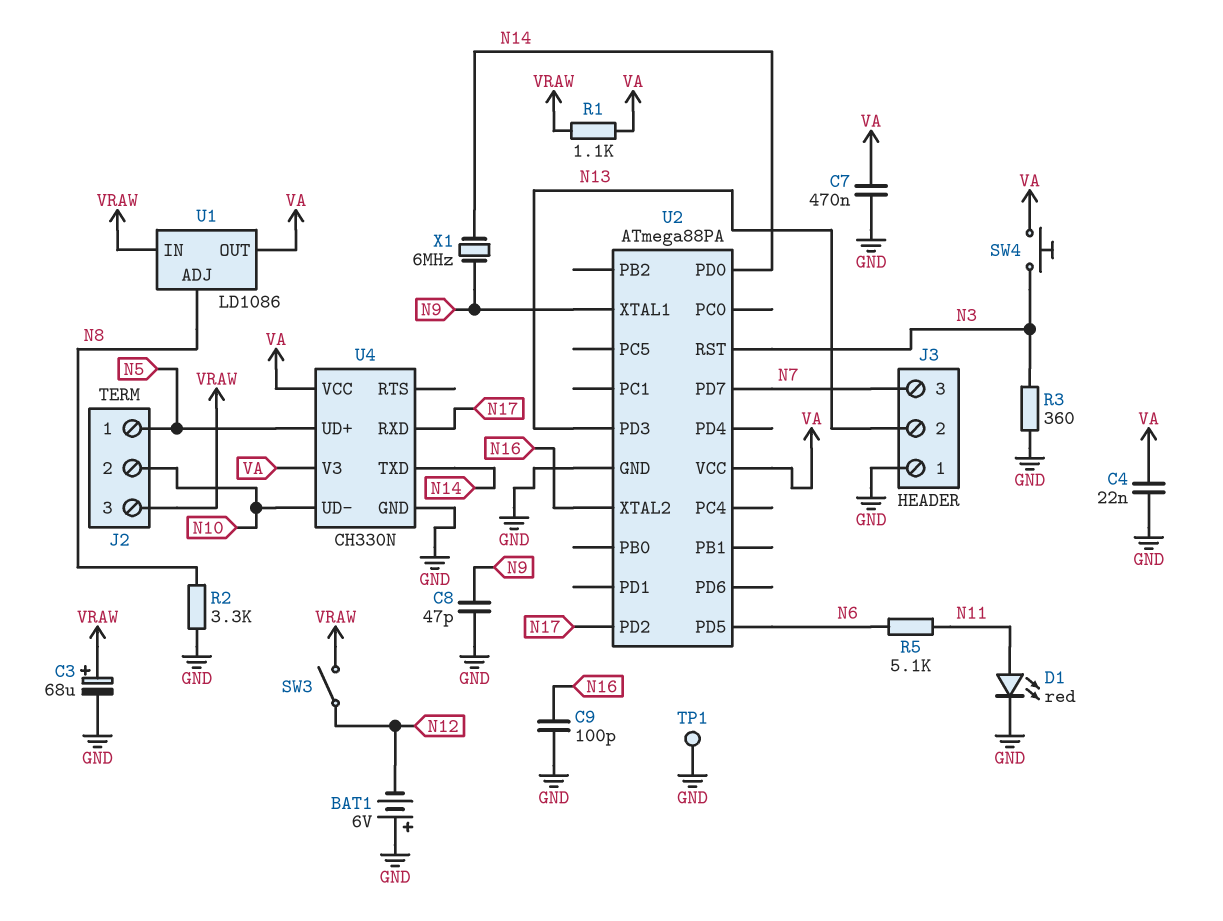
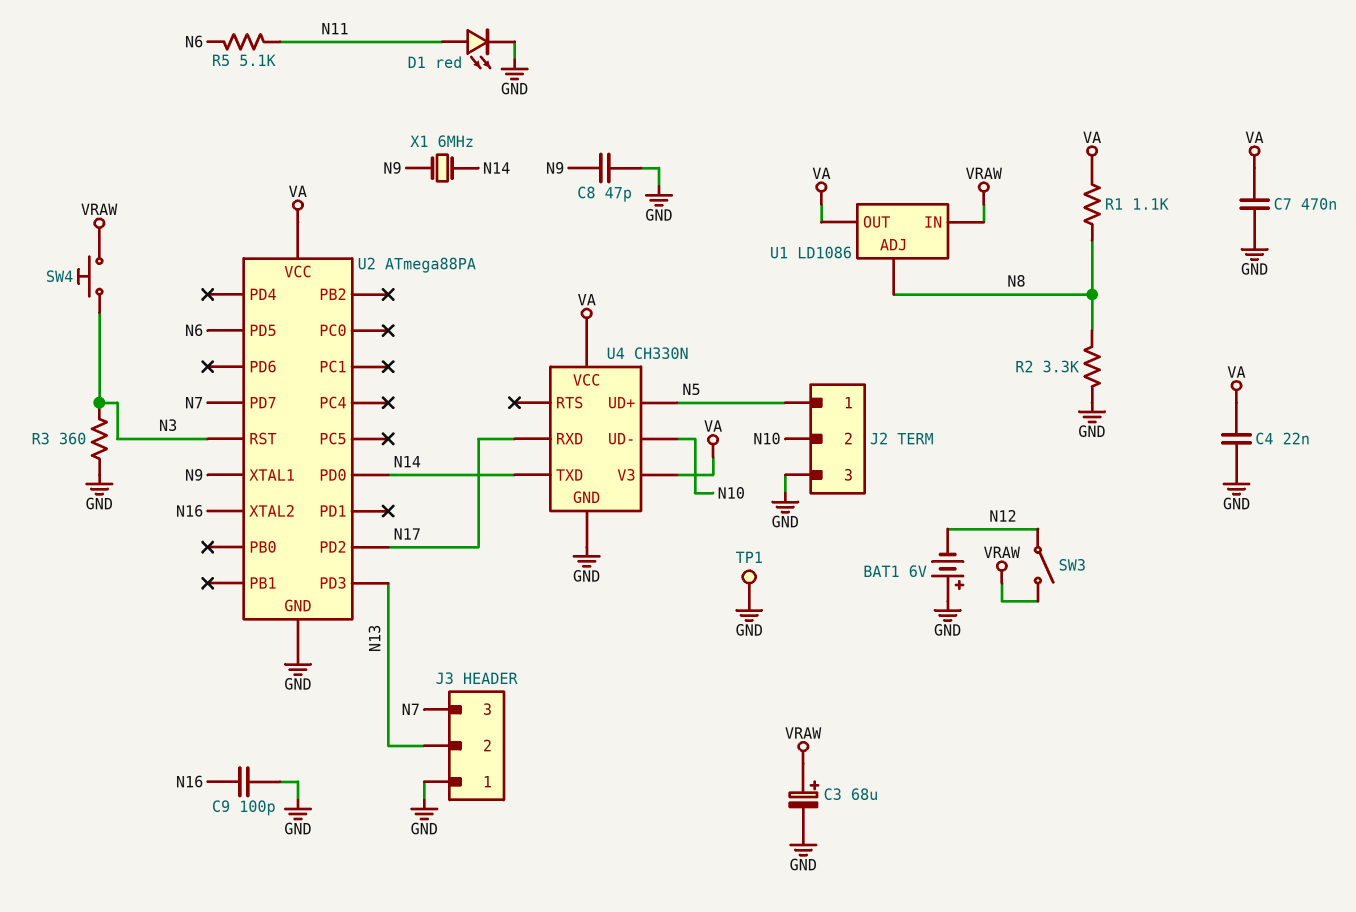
J2 pin 3: VRAW -> GND
R1: 1.1k (VA, VRAW) -> 1.1k (N8, VA)
SW4: button (N3, VA) -> button (N3, VRAW)

